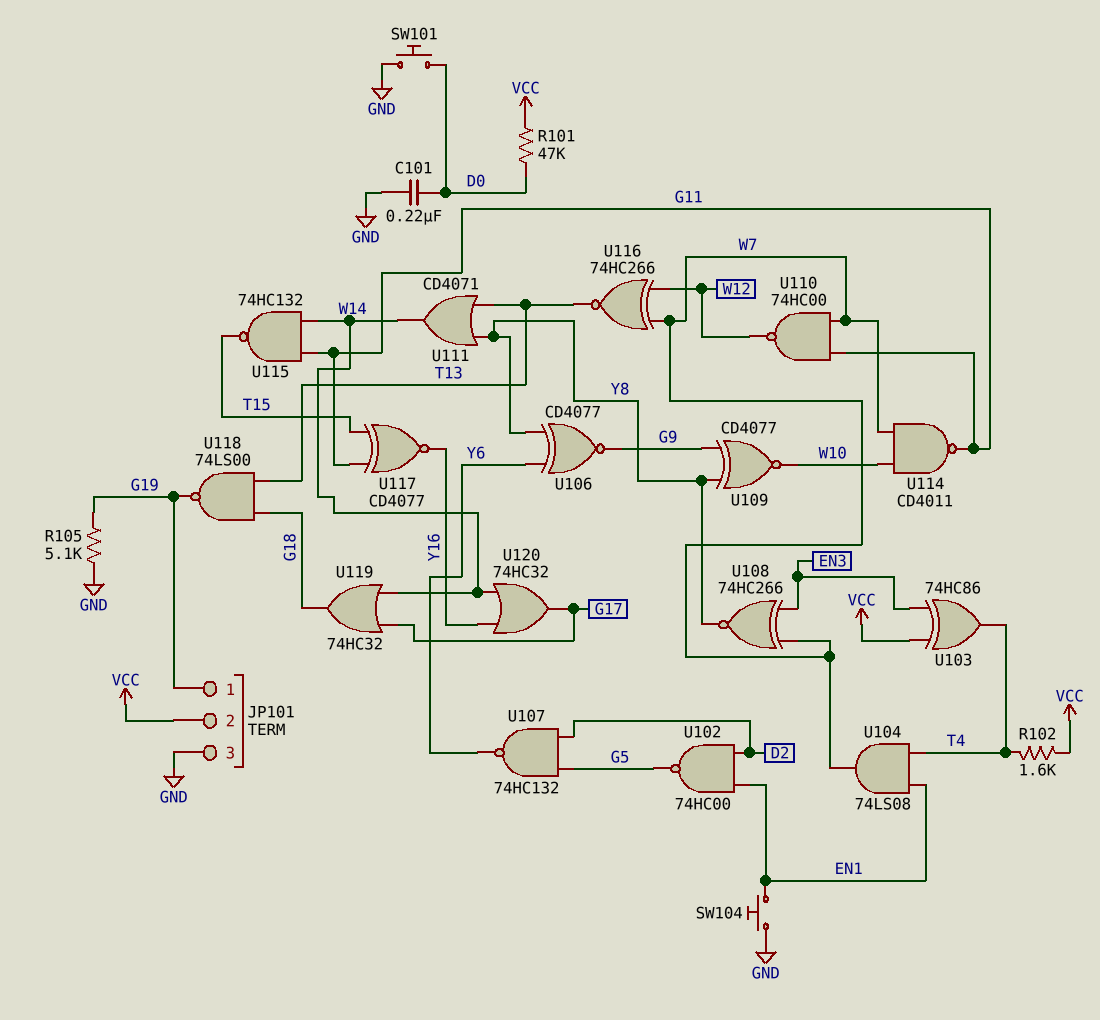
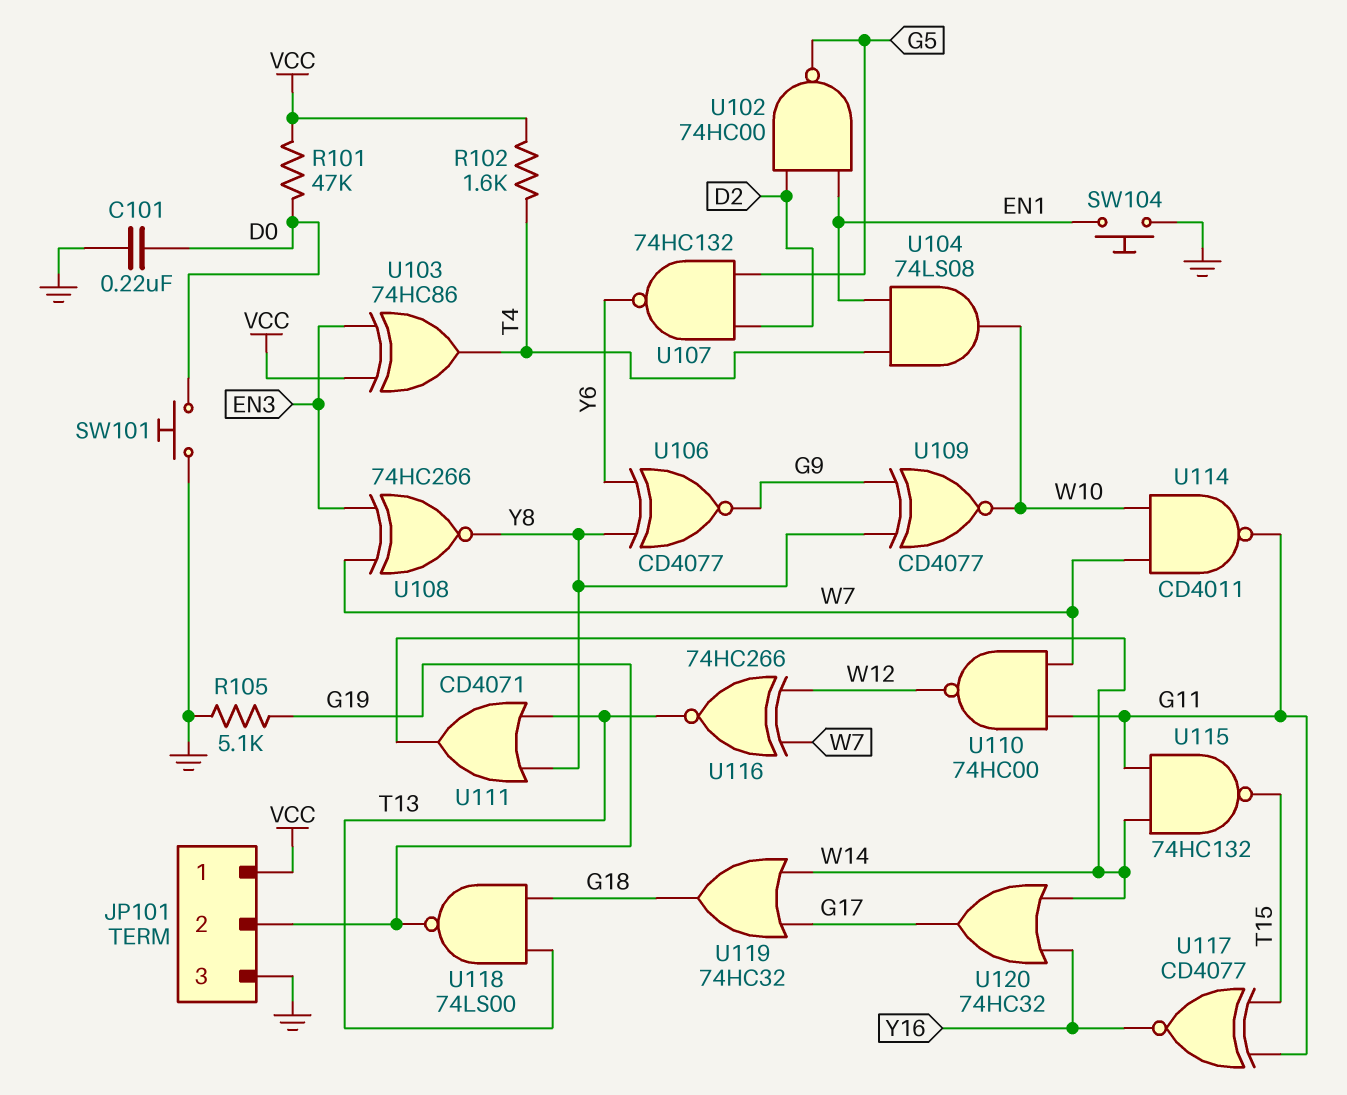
JP101 pin 1: G19 -> VCC
JP101 pin 2: VCC -> G19
U104: AND 74LS08 (in EN1, in T4, out W7) -> AND 74LS08 (in EN1, in T4, out W10)

